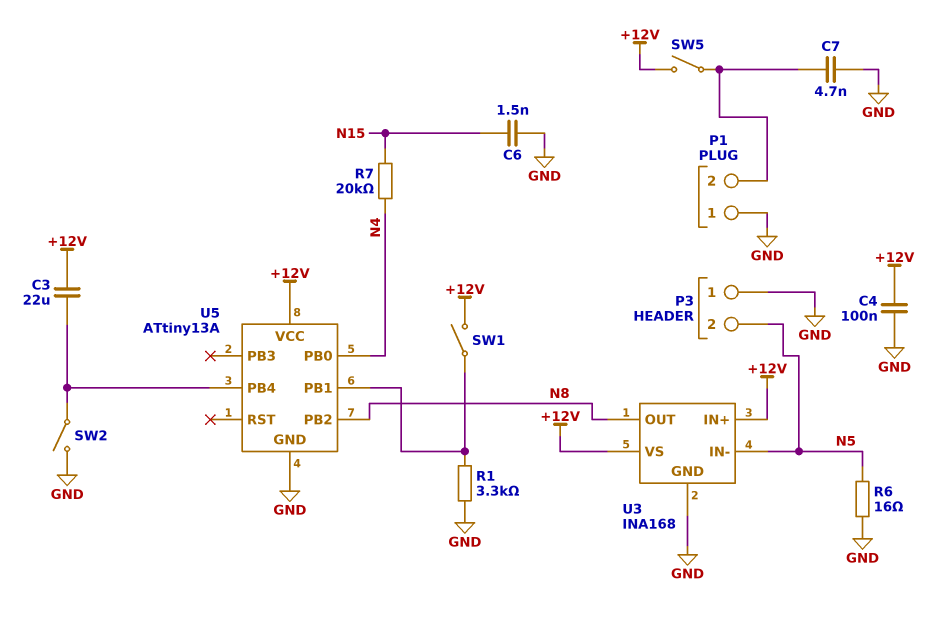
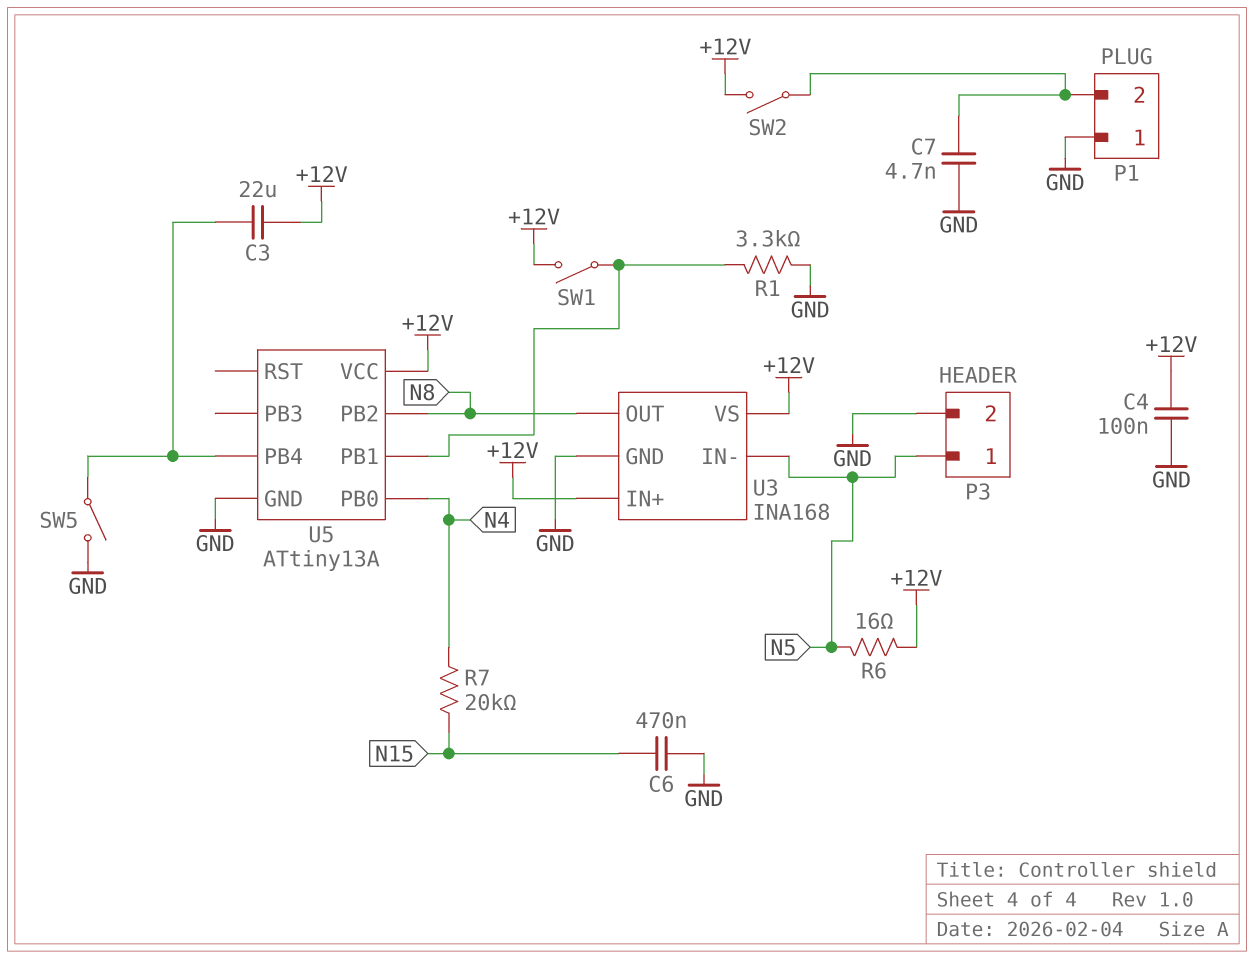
C6: 1.5nF (GND, N15) -> 470nF (GND, N15)
P3 pin 1: GND -> N5
P3 pin 2: N5 -> GND
R6: 16 (GND, N5) -> 16 (+12V, N5)
SW2: switch (GND, U5/PB4) -> switch (+12V, P1/2)
SW5: switch (+12V, P1/2) -> switch (GND, U5/PB4)

